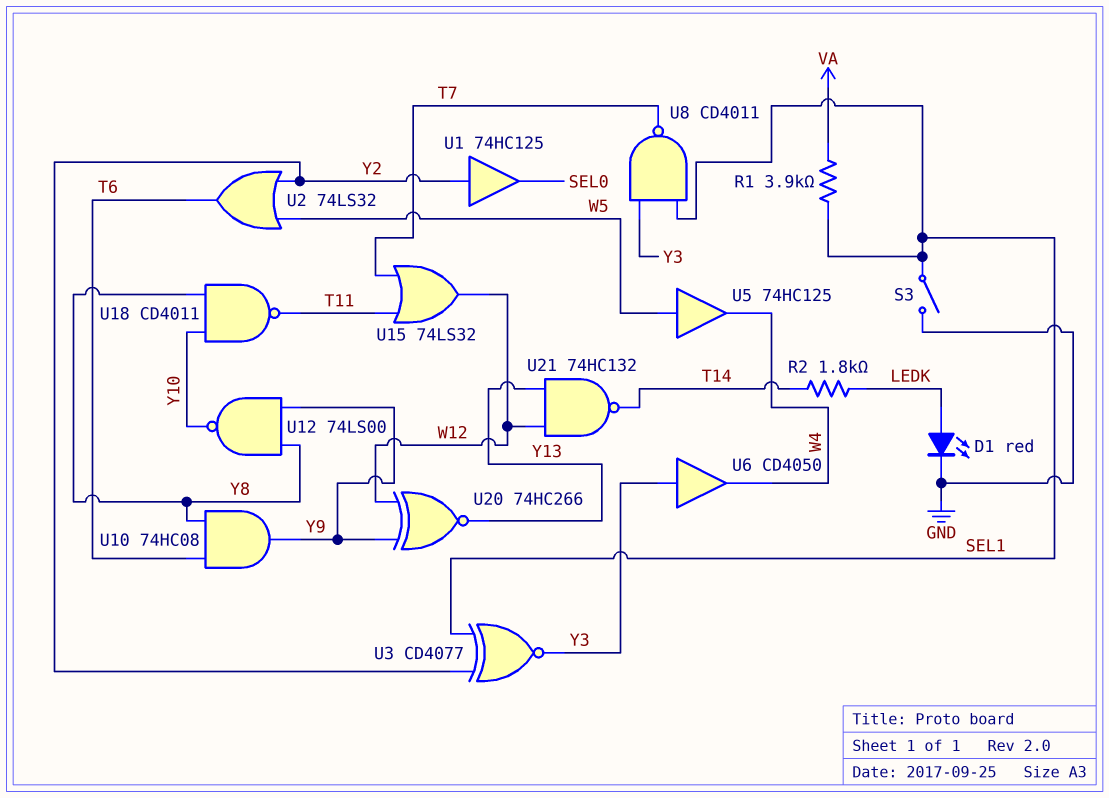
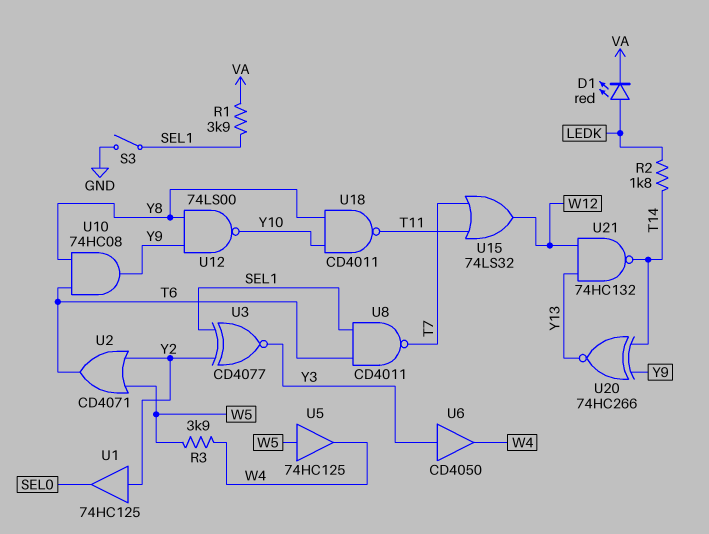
D1: LED red (A LEDK, K GND) -> LED red (A LEDK, K VA)
R3: none -> 3.9k (W4, W5)
U2: OR 74LS32 (in W5, in Y2, out T6) -> OR CD4071 (in W5, in Y2, out T6)
U8: NAND CD4011 (in SEL1, in Y3, out T7) -> NAND CD4011 (in SEL1, in T6, out T7)
U20: XNOR 74HC266 (in W12, in Y9, out Y13) -> XNOR 74HC266 (in T14, in Y9, out Y13)

